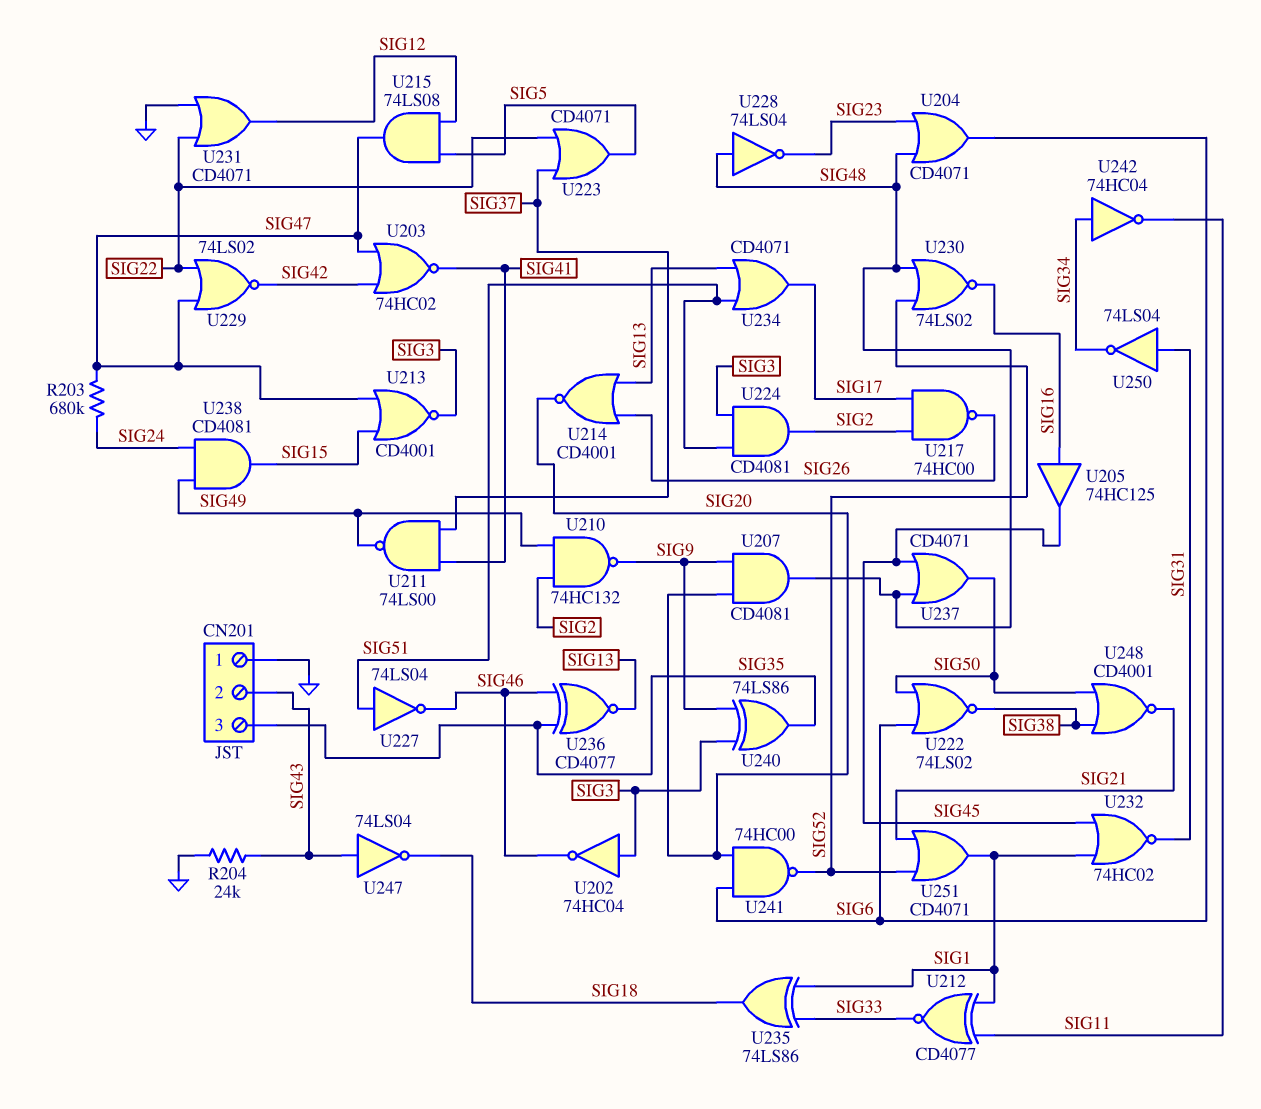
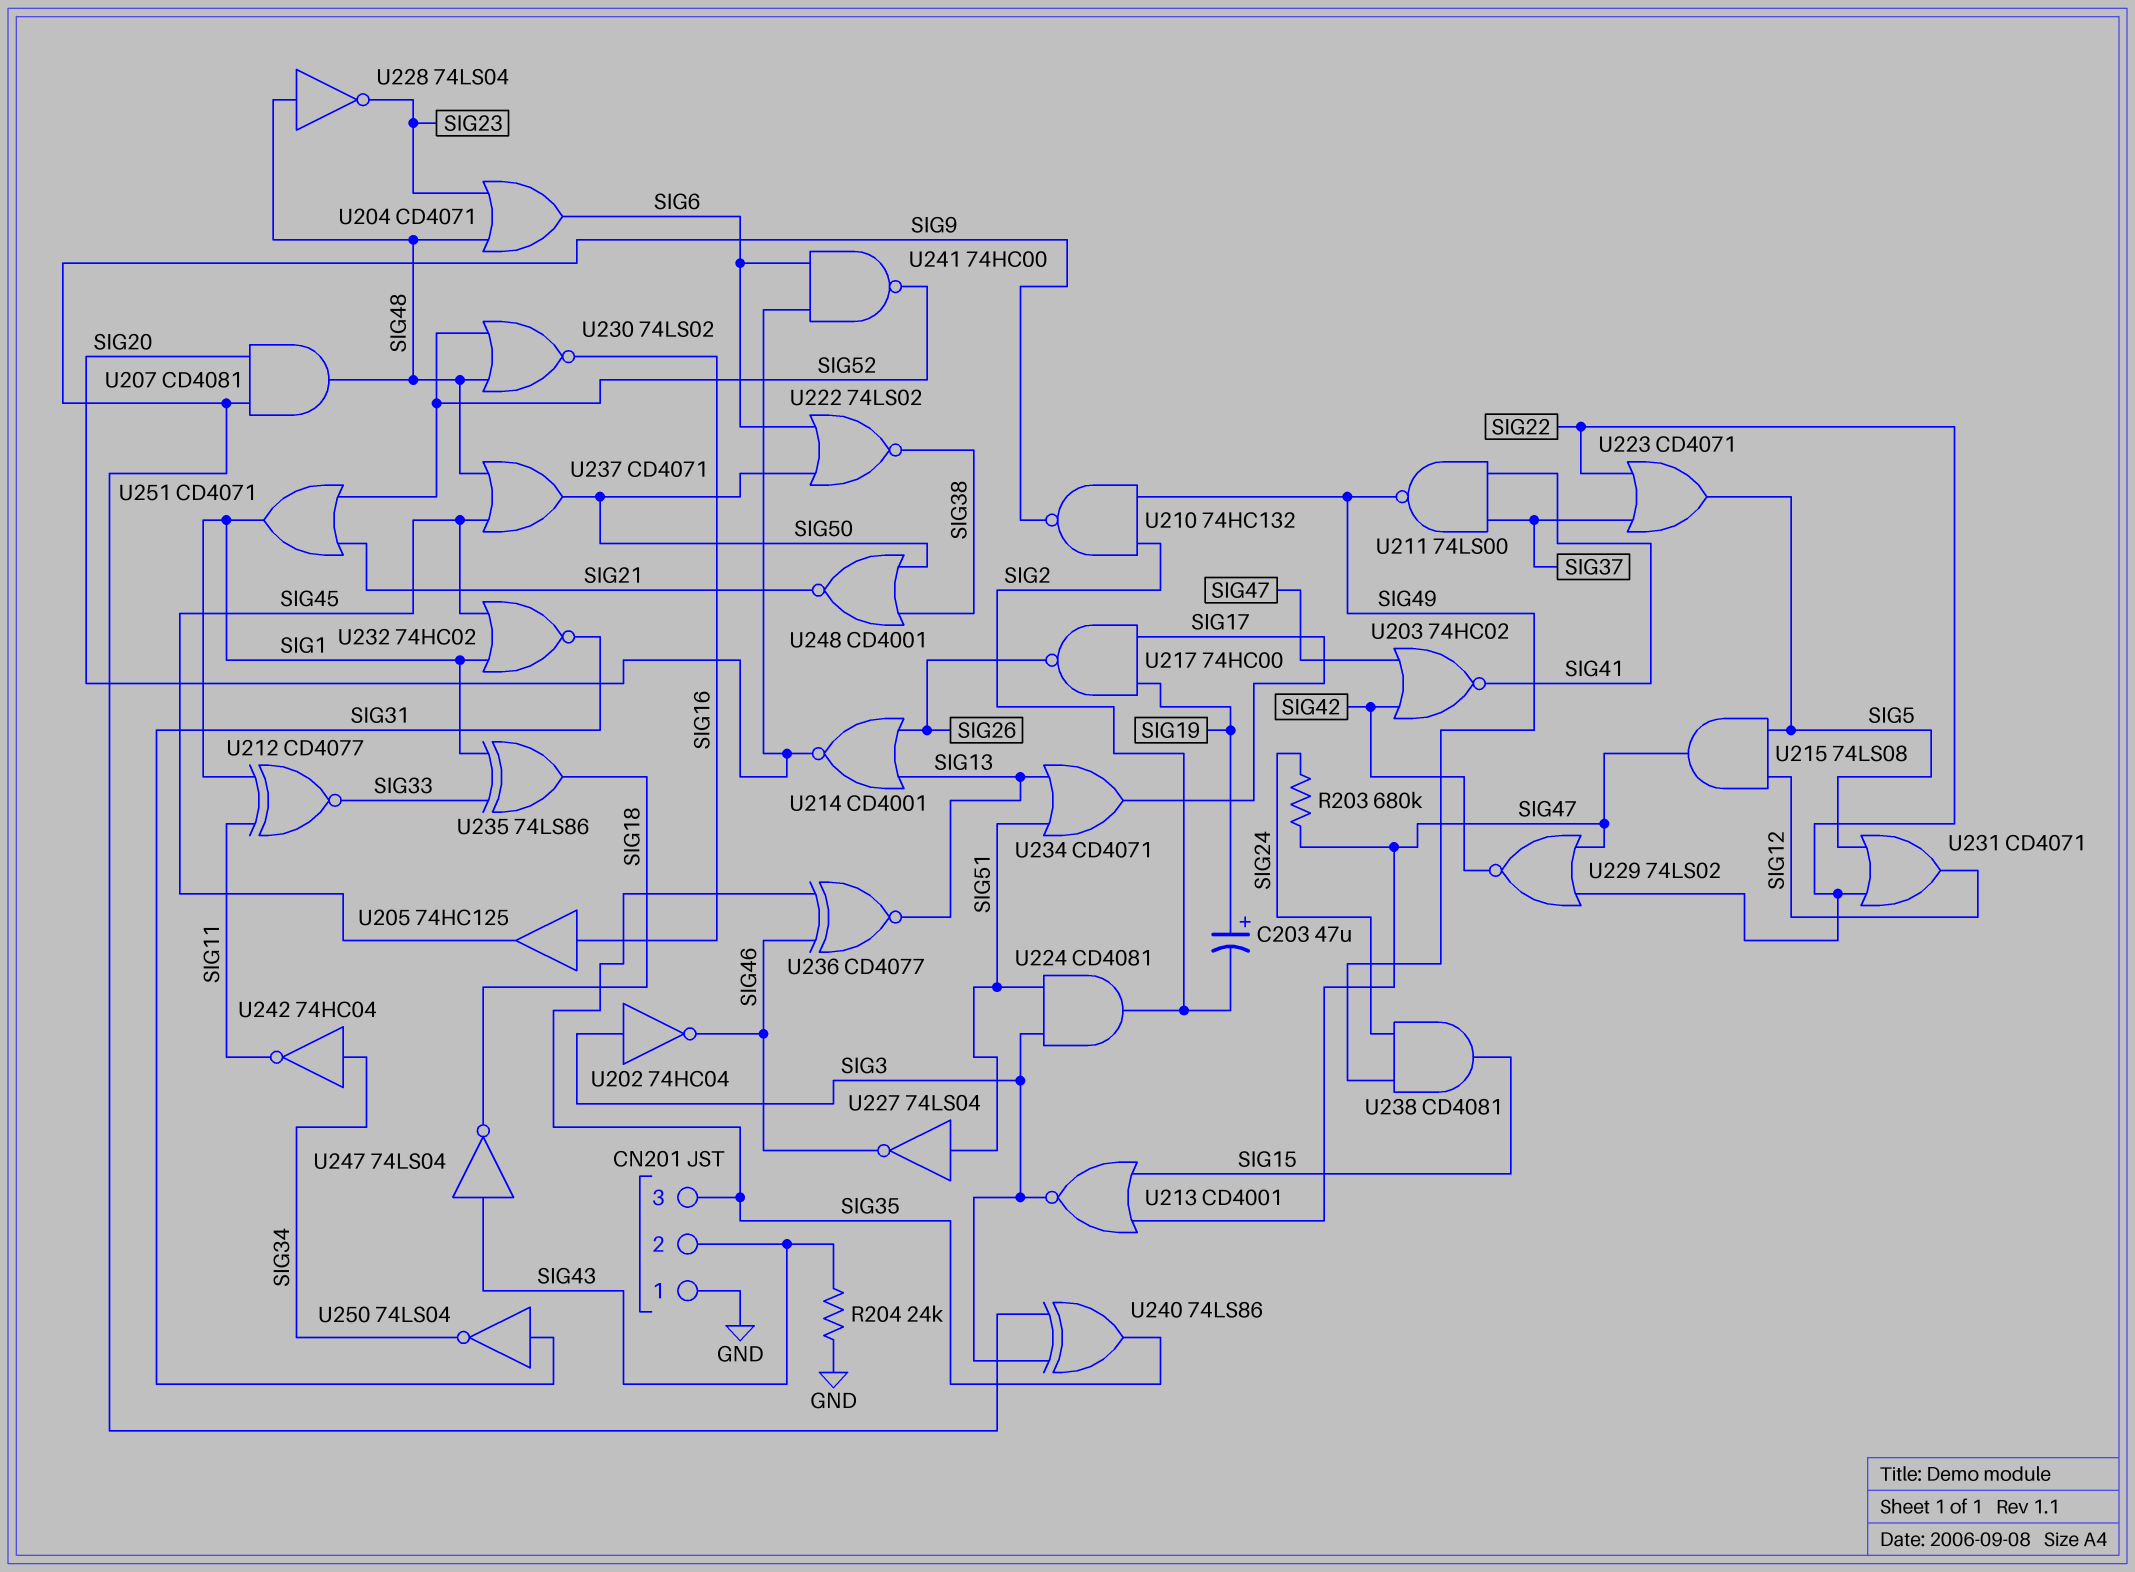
C203: none -> 47uF (plus SIG19, minus SIG2)
U217: NAND 74HC00 (in SIG2, in SIG17, out SIG26) -> NAND 74HC00 (in SIG17, in SIG19, out SIG26)
U231: OR CD4071 (in GND, in SIG22, out SIG12) -> OR CD4071 (in SIG5, in SIG22, out SIG12)

